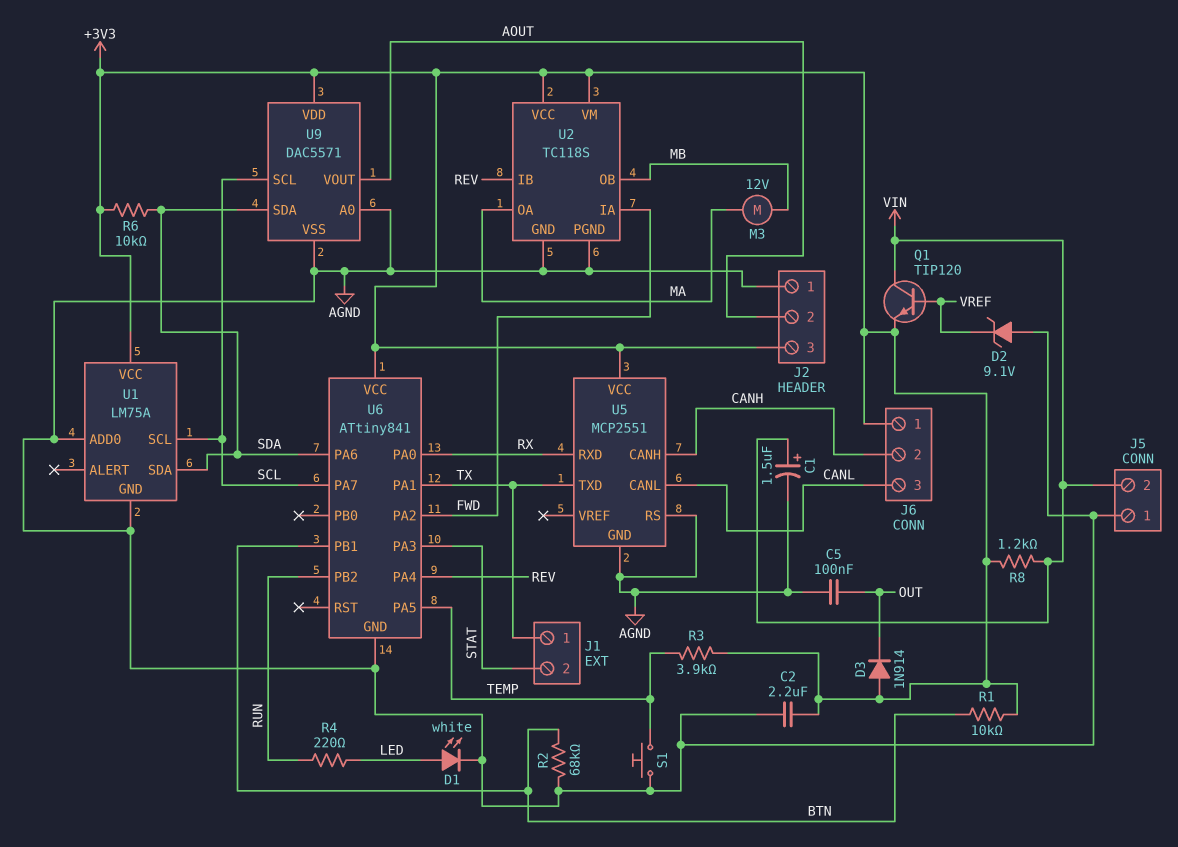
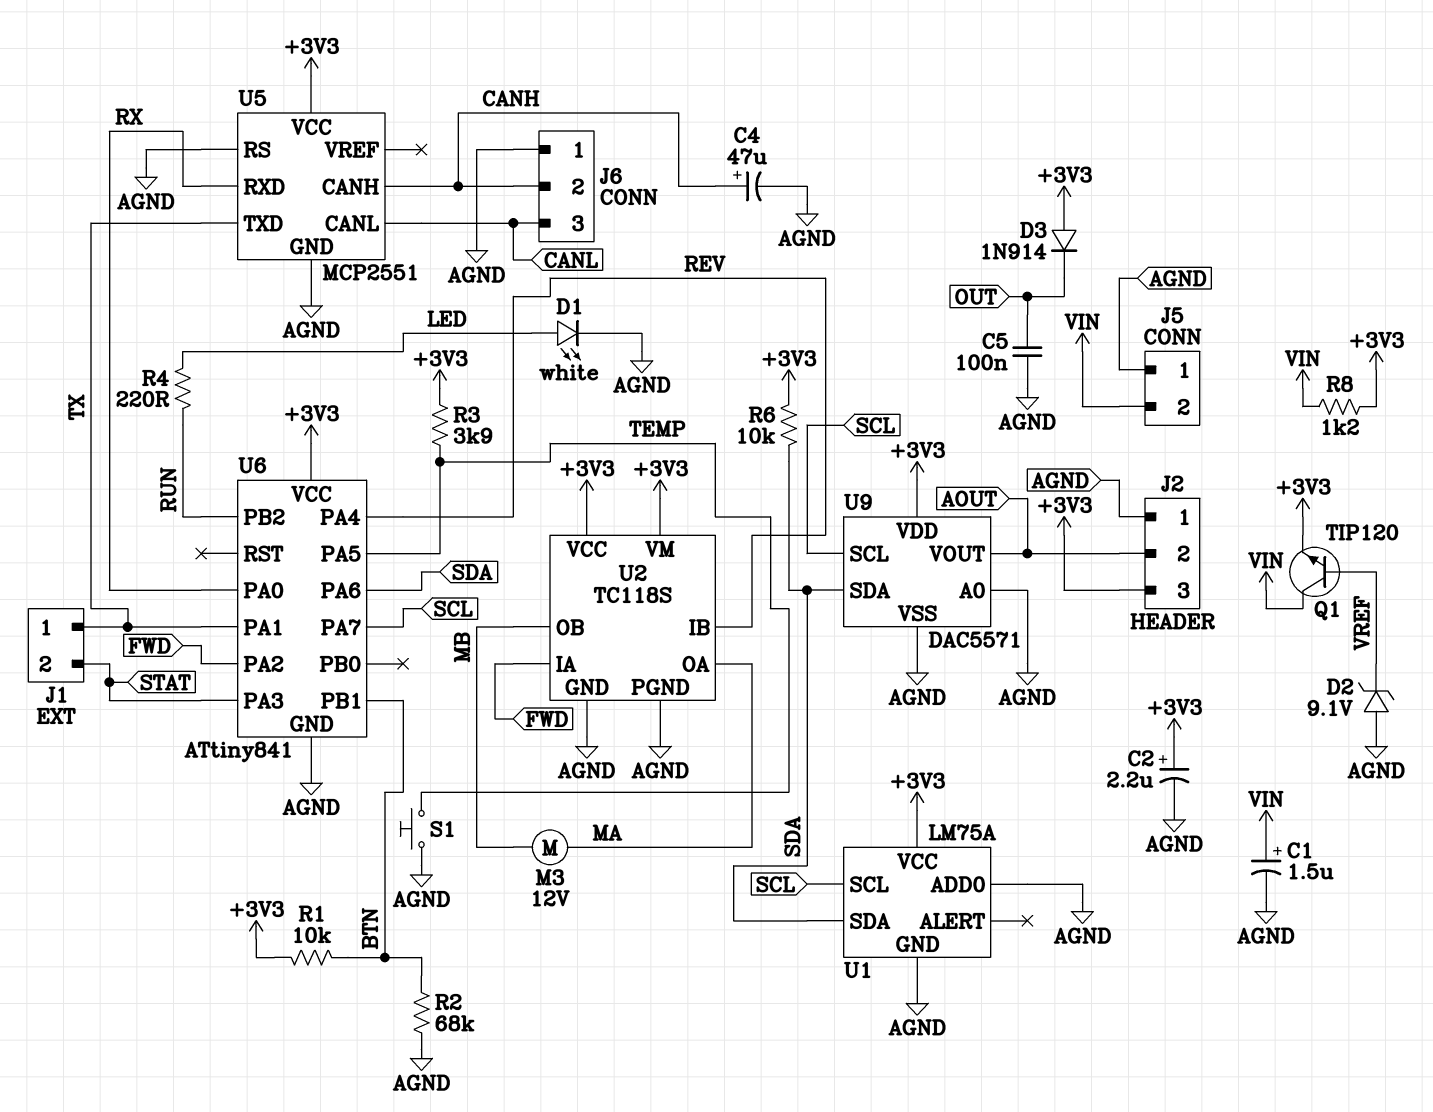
C2: 2.2uF (+3V3, AGND) -> 2.2uF (plus +3V3, minus AGND)
C4: none -> 47uF (plus CANH, minus AGND)
J6 pin 1: +3V3 -> AGND

